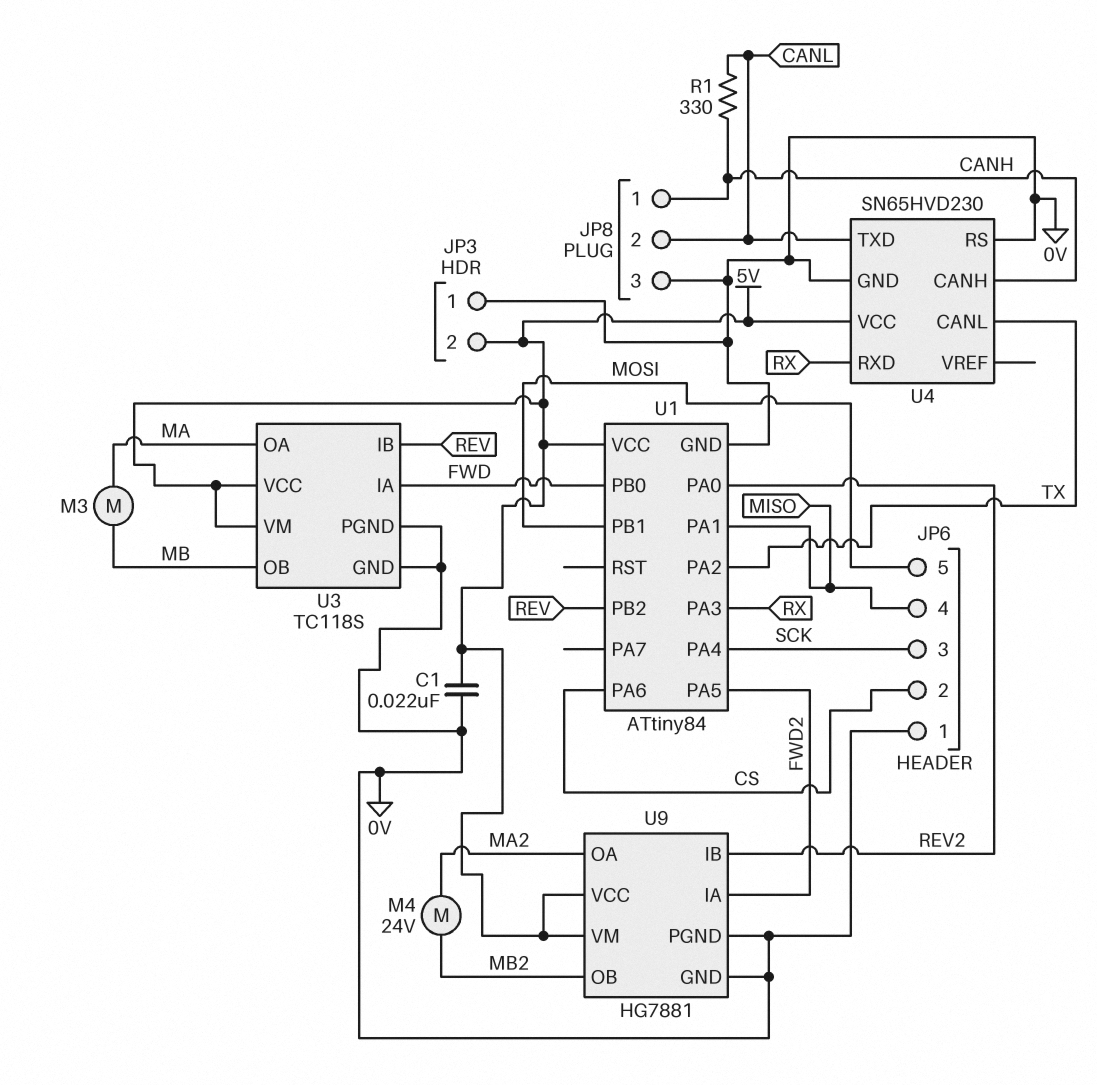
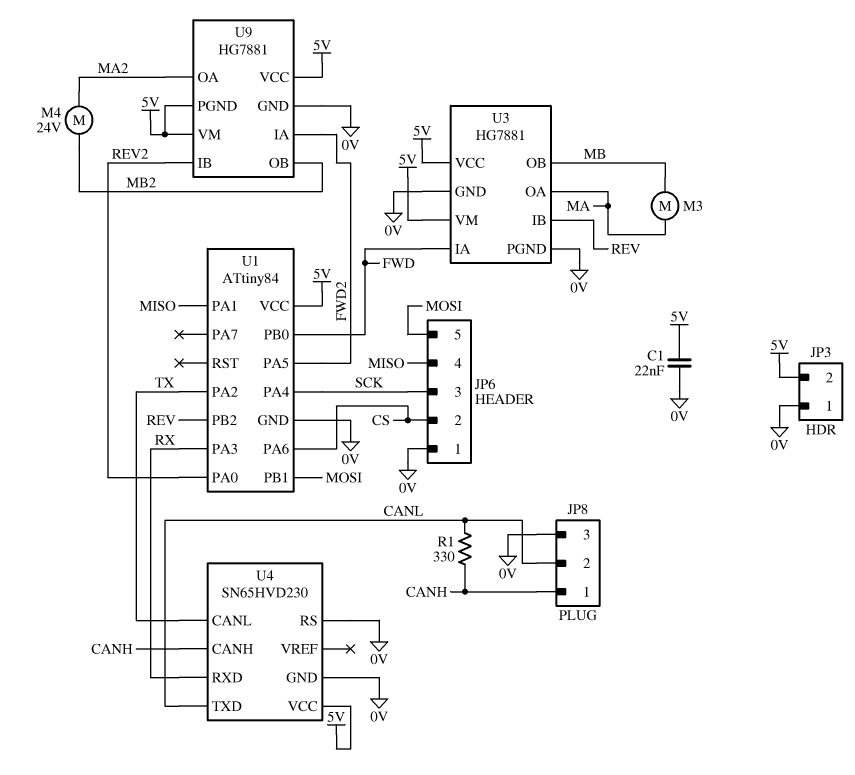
U3: TC118S -> HG7881
U9 pin PGND: 0V -> 5V

